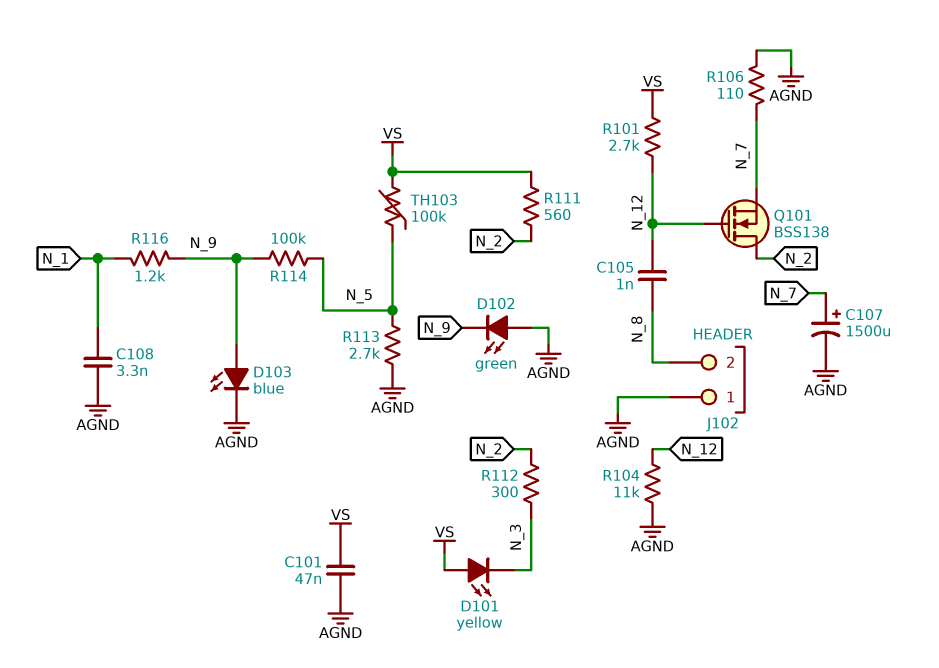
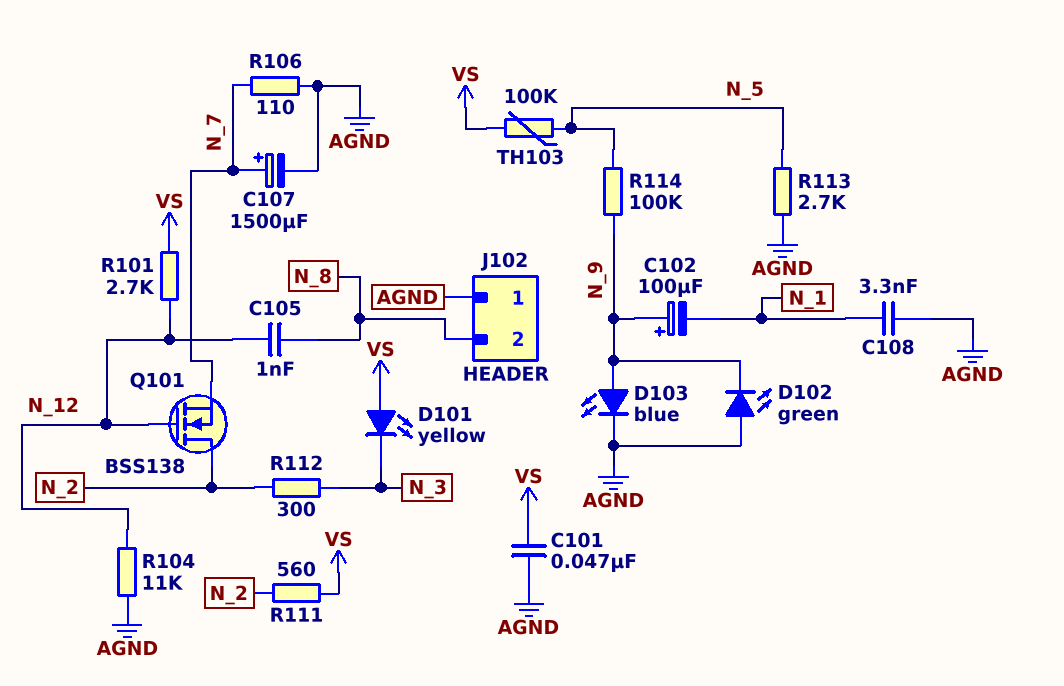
C102: none -> 100uF (plus N_9, minus N_1)
R116: 1.2k (N_1, N_9) -> none

